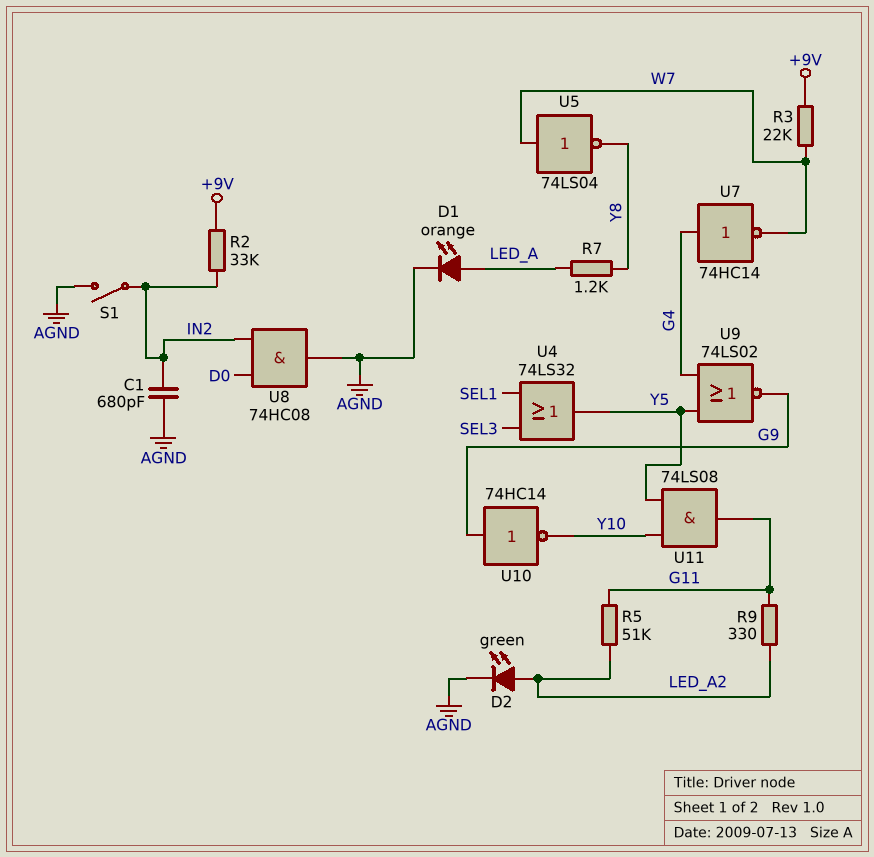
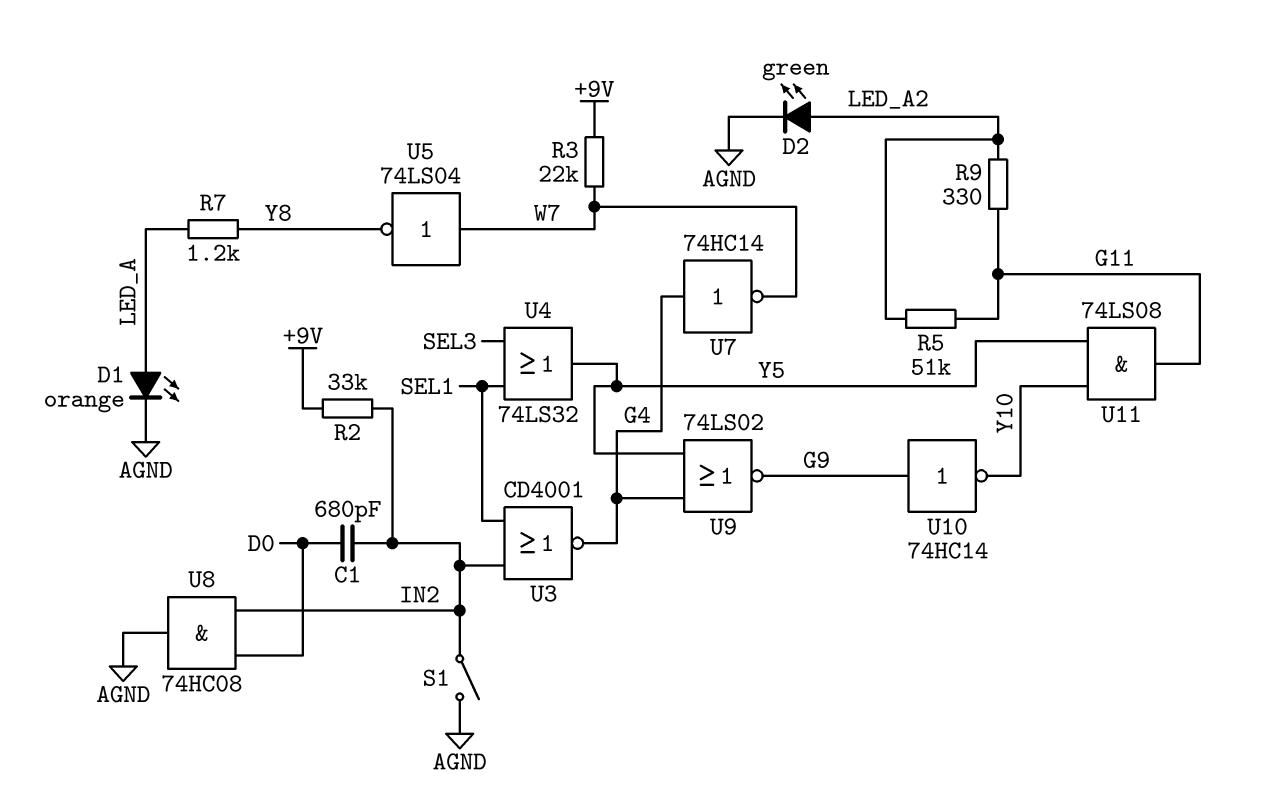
C1: 680pF (AGND, IN2) -> 680pF (D0, IN2)
U3: none -> NOR CD4001 (in IN2, in SEL1, out G4)

